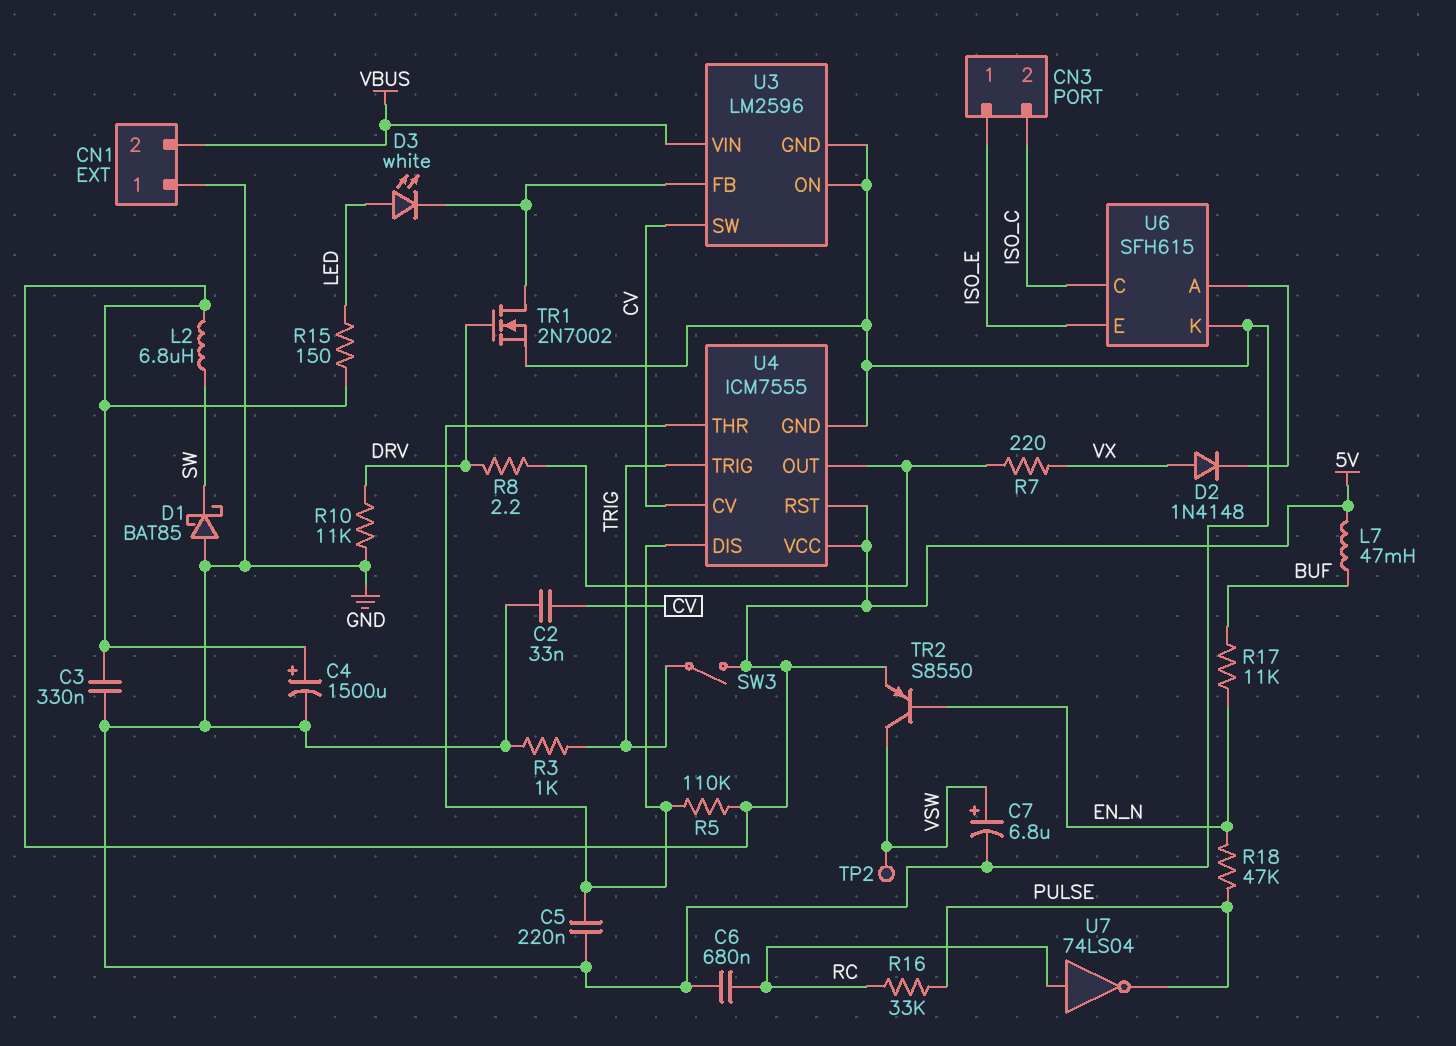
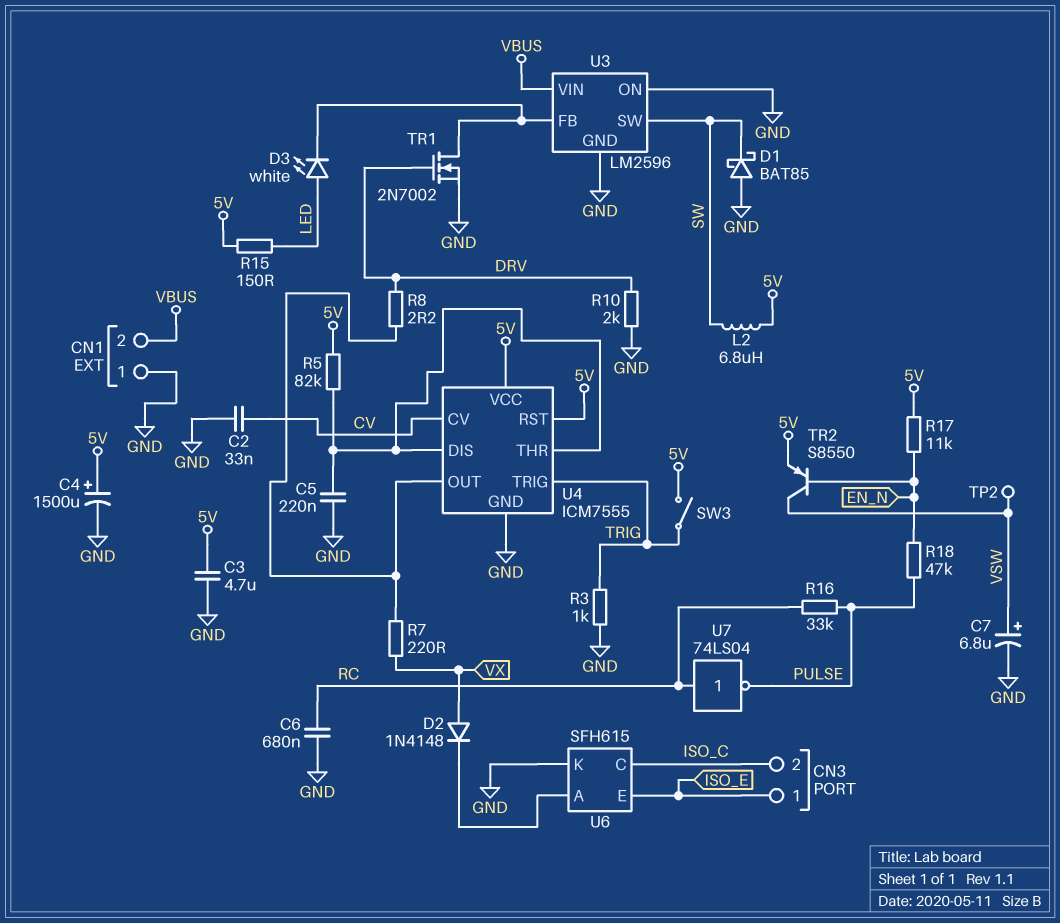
C3: 330nF (5V, GND) -> 4.7uF (5V, GND)
L7: 47mH (5V, BUF) -> none
R5: 110k (5V, U4/DIS) -> 82k (5V, U4/DIS)
R10: 11k (DRV, GND) -> 2k (DRV, GND)
R17: 11k (BUF, EN_N) -> 11k (5V, EN_N)
U3 pin SW: CV -> SW

